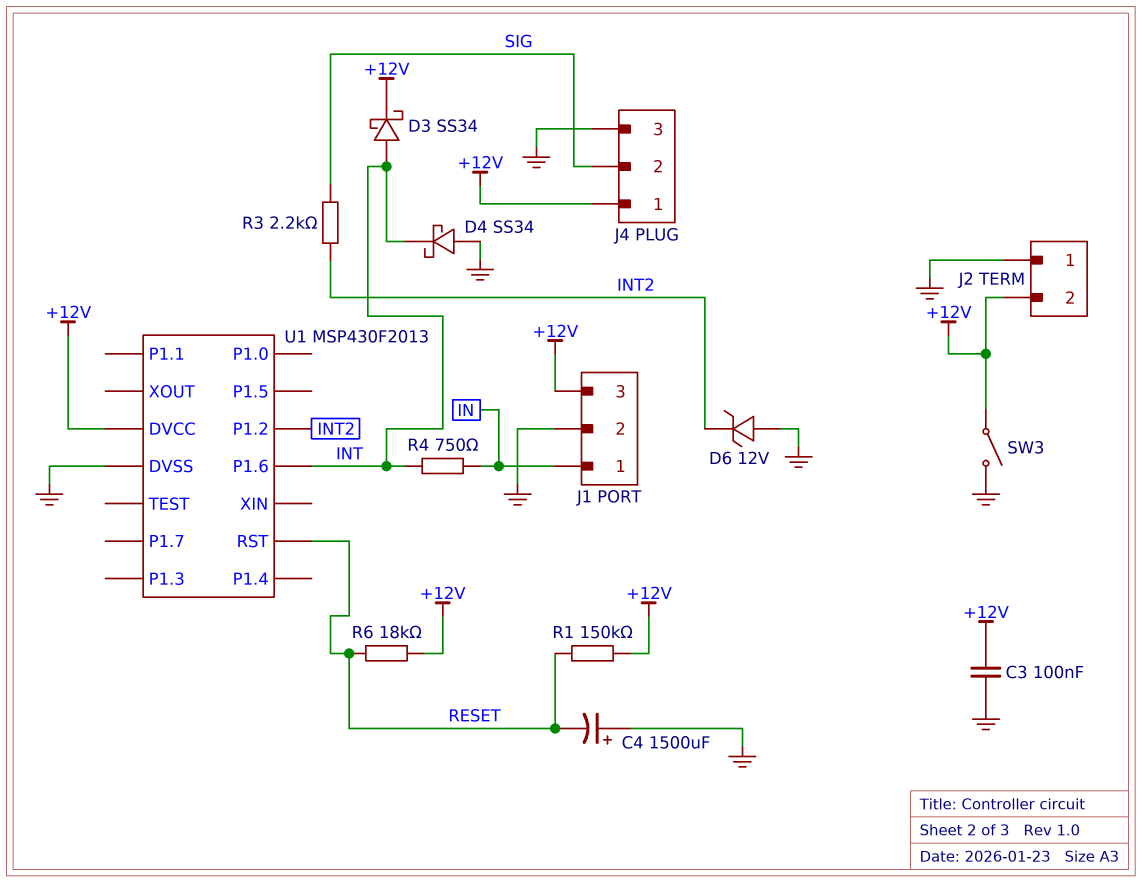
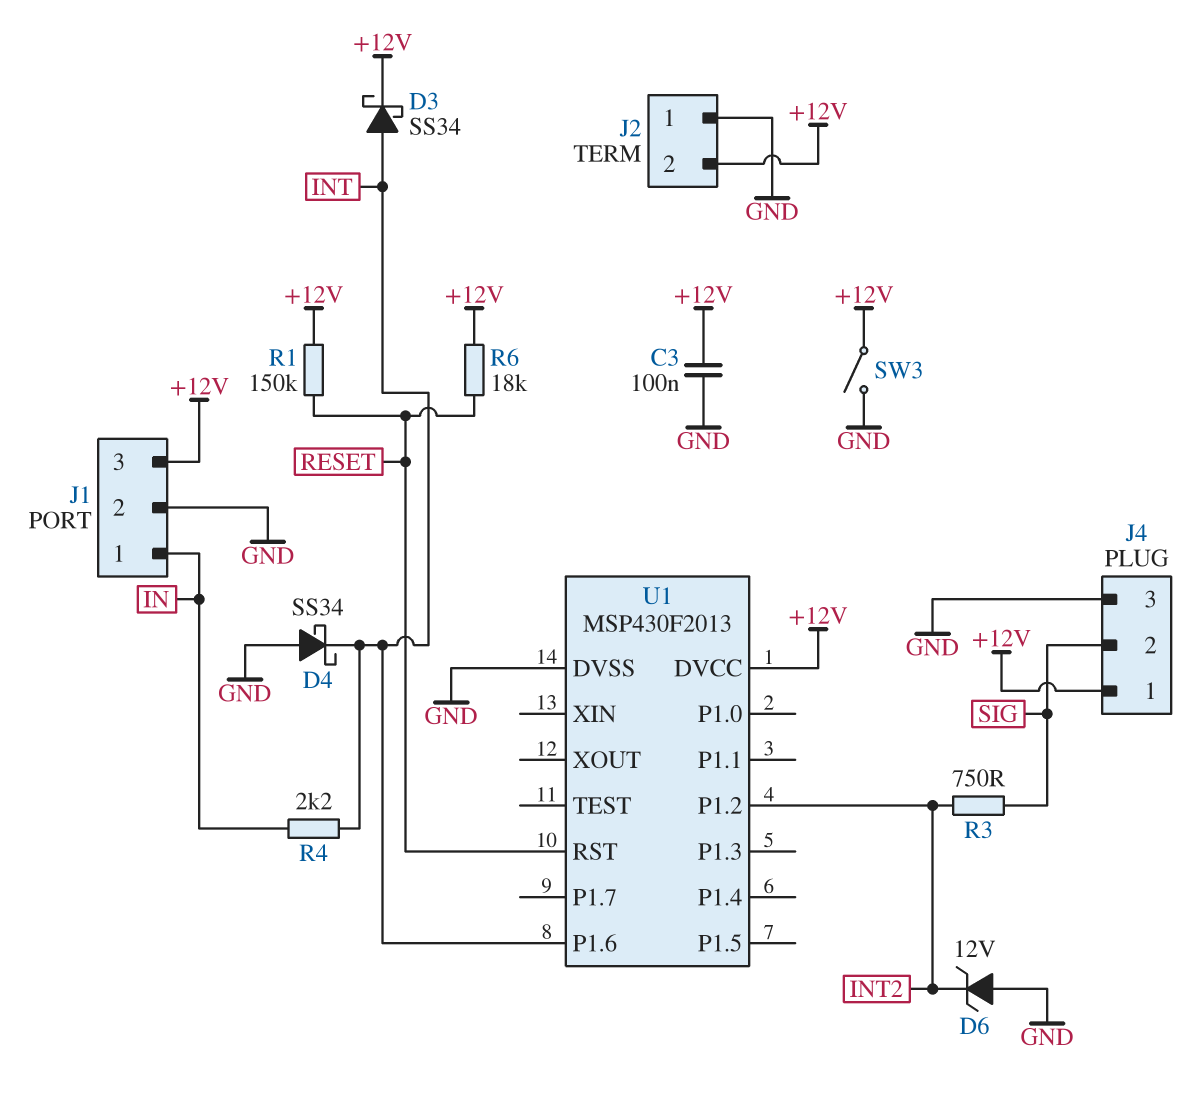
C4: 1500uF (plus GND, minus RESET) -> none
R3: 2.2k (INT2, SIG) -> 750 (INT2, SIG)
R4: 750 (IN, INT) -> 2.2k (IN, INT)

